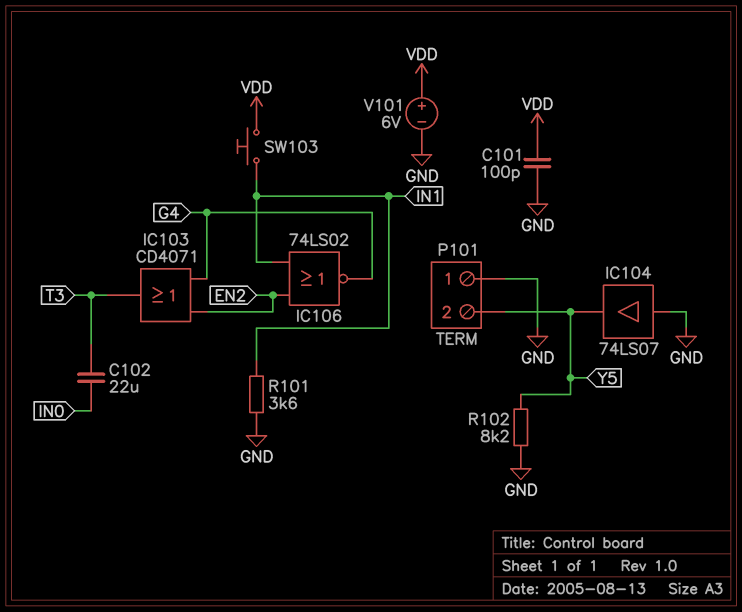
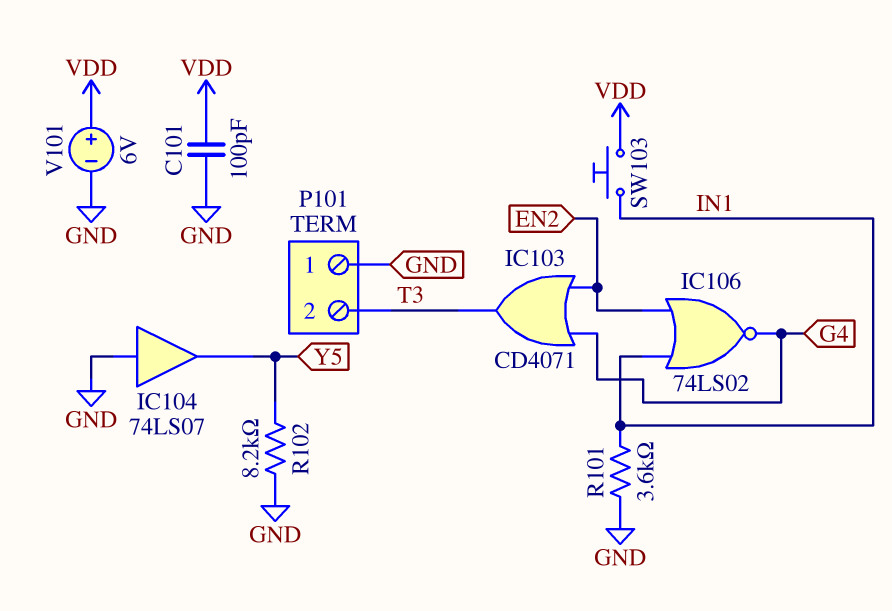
C102: 22uF (IN0, T3) -> none
P101 pin 2: Y5 -> T3

